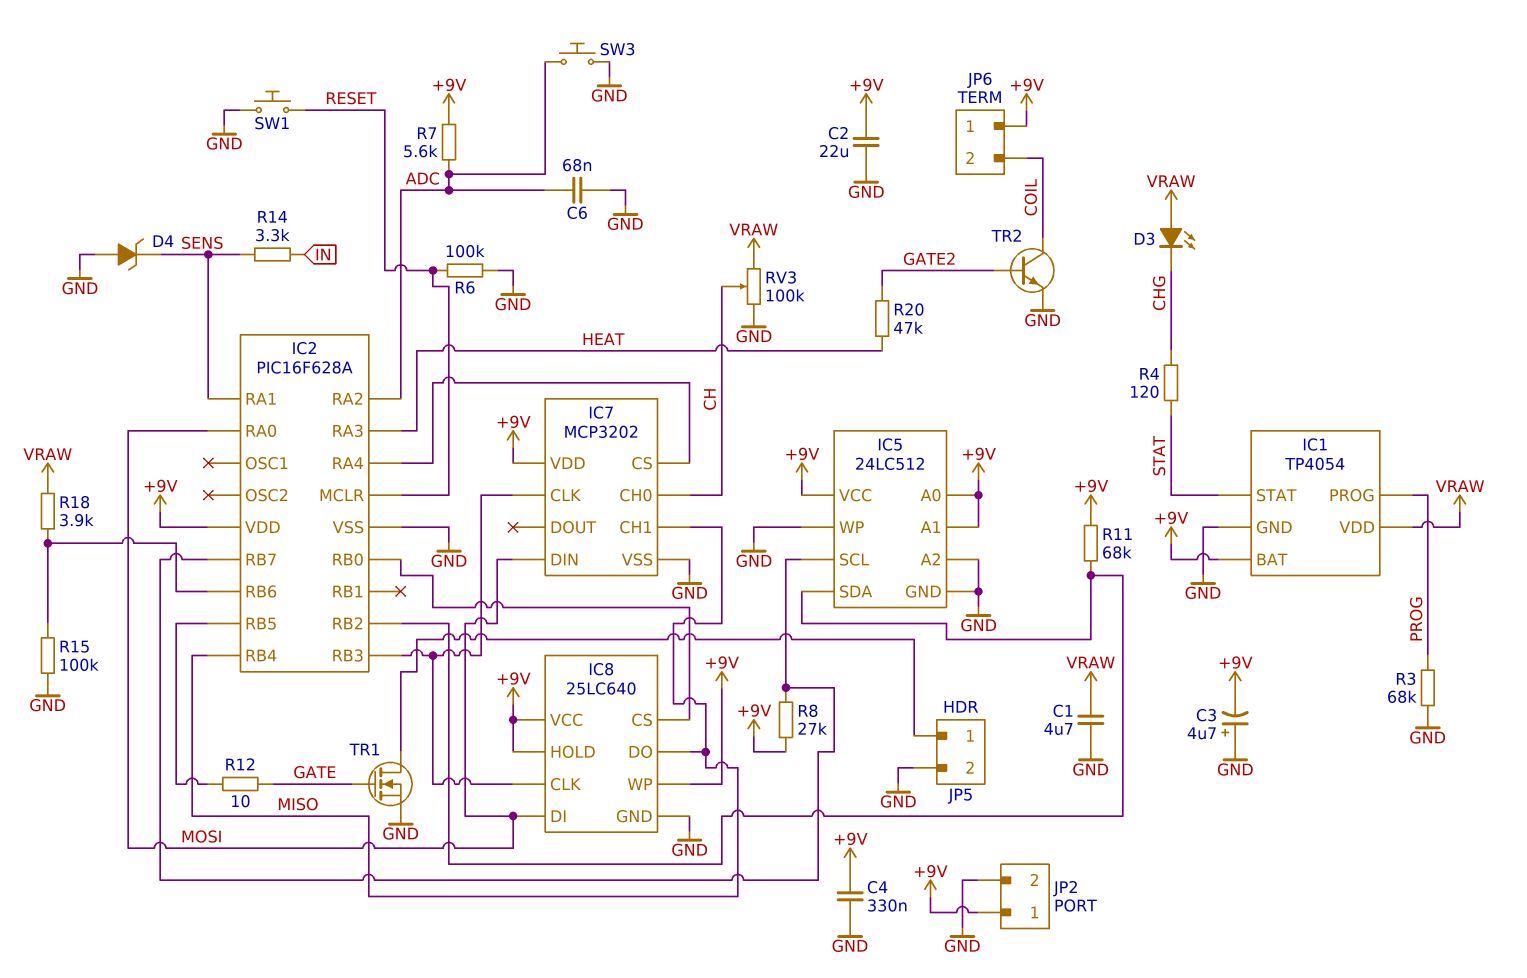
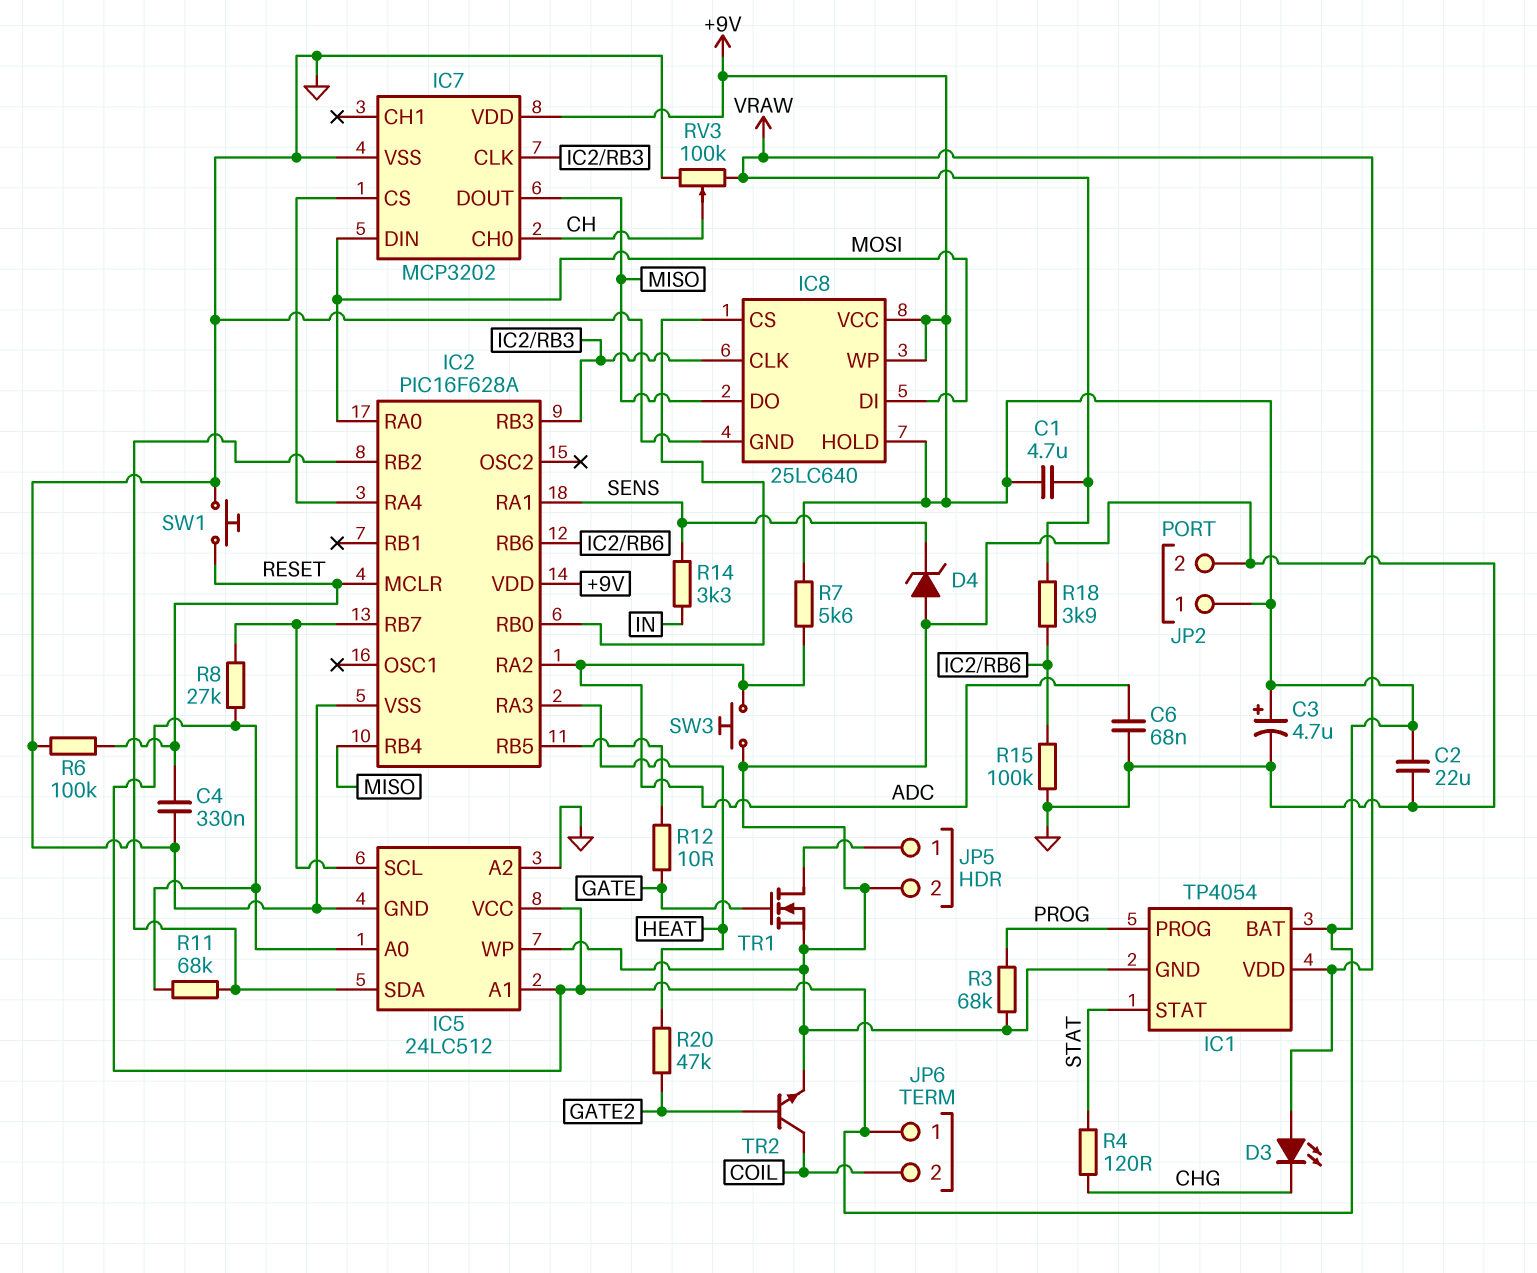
C1: 4.7uF (GND, VRAW) -> 4.7uF (+9V, VRAW)
C3: 4.7uF (plus GND, minus +9V) -> 4.7uF (plus +9V, minus GND)
C4: 330nF (+9V, GND) -> 330nF (GND, RESET)
IC7 pin CH1: MISO -> none
IC7 pin DOUT: none -> MISO

